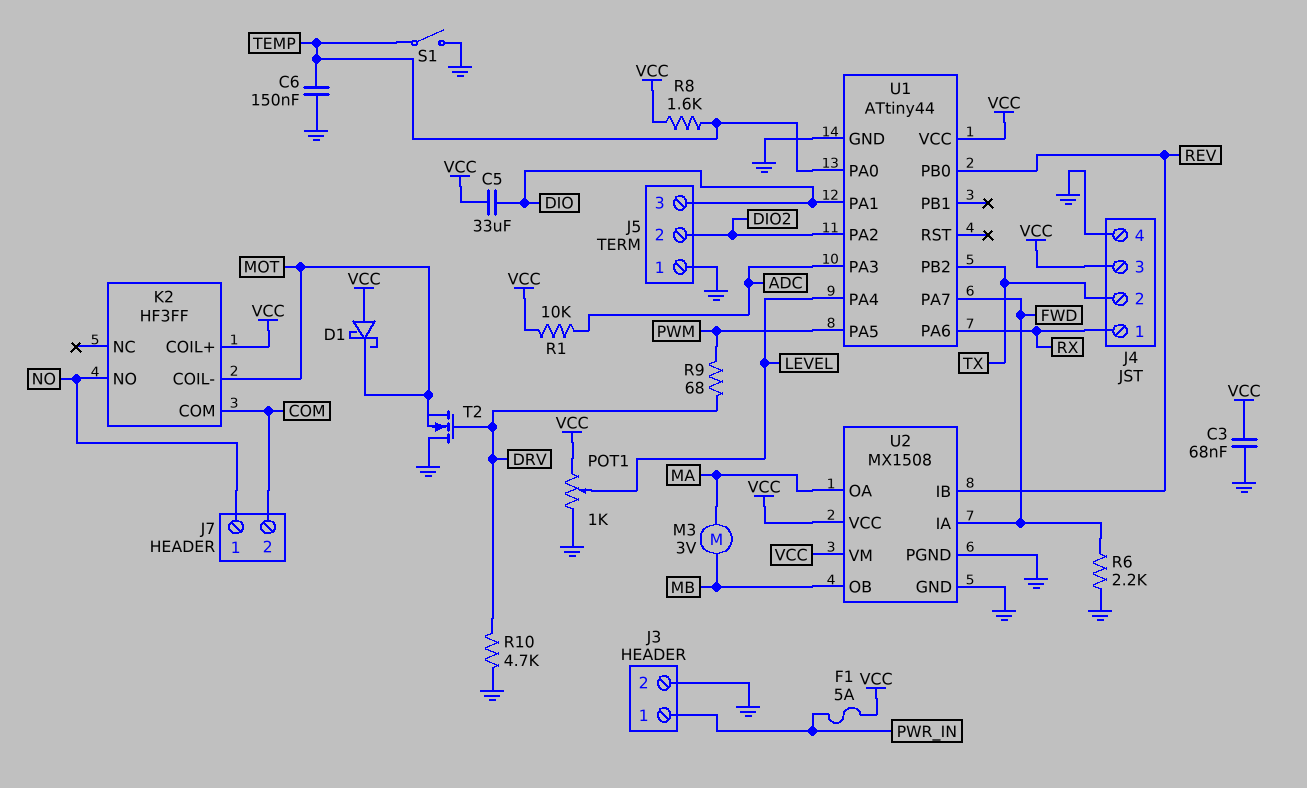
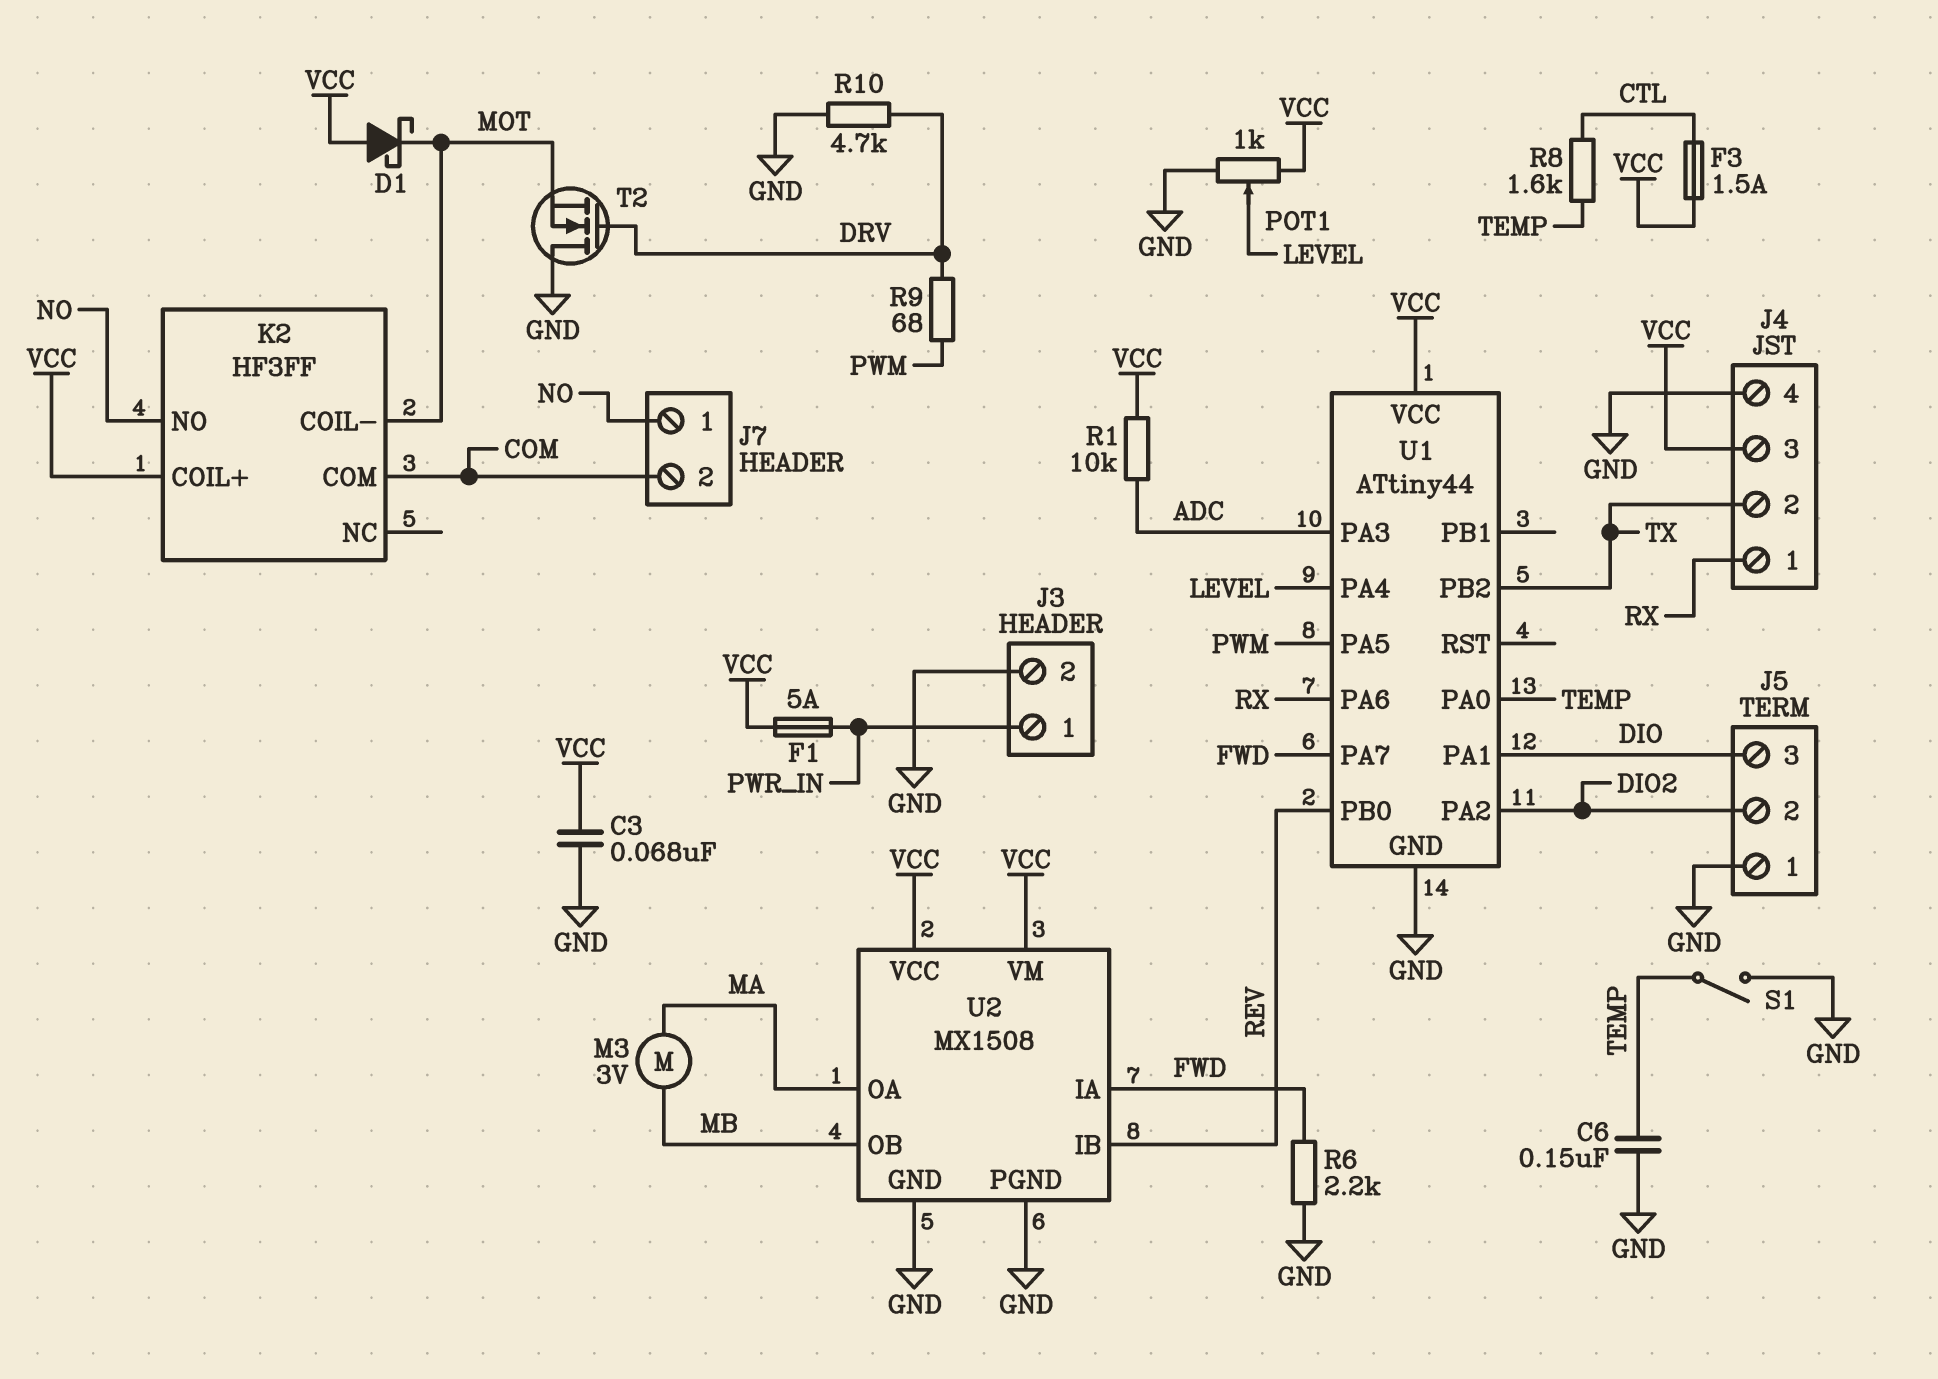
C5: 33uF (DIO, VCC) -> none
F3: none -> 1.5A (CTL, VCC)
R8: 1.6k (TEMP, VCC) -> 1.6k (CTL, TEMP)

